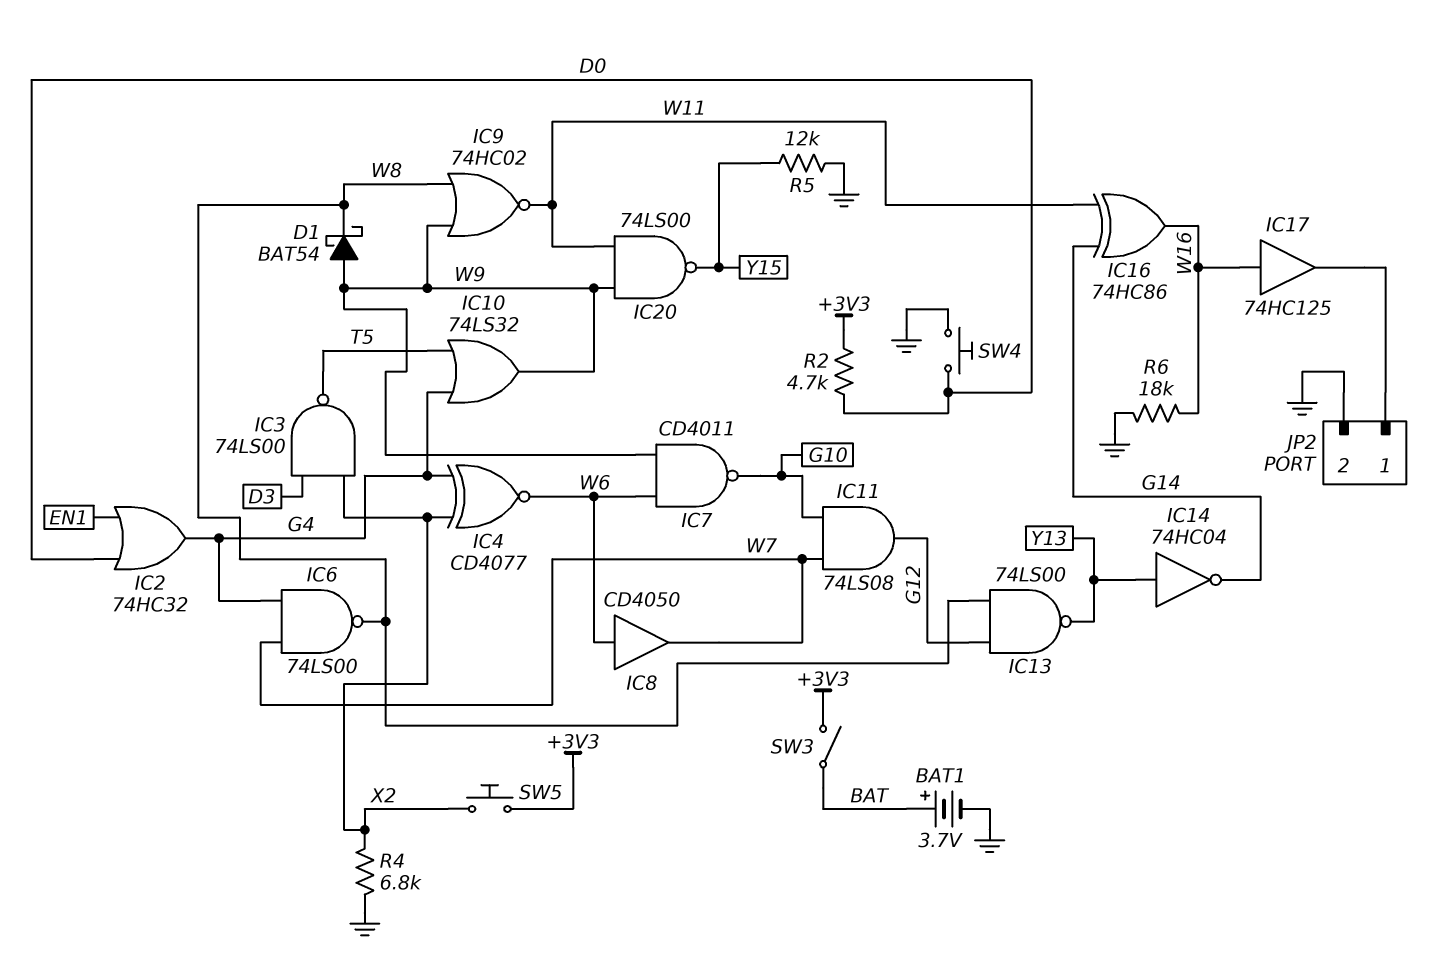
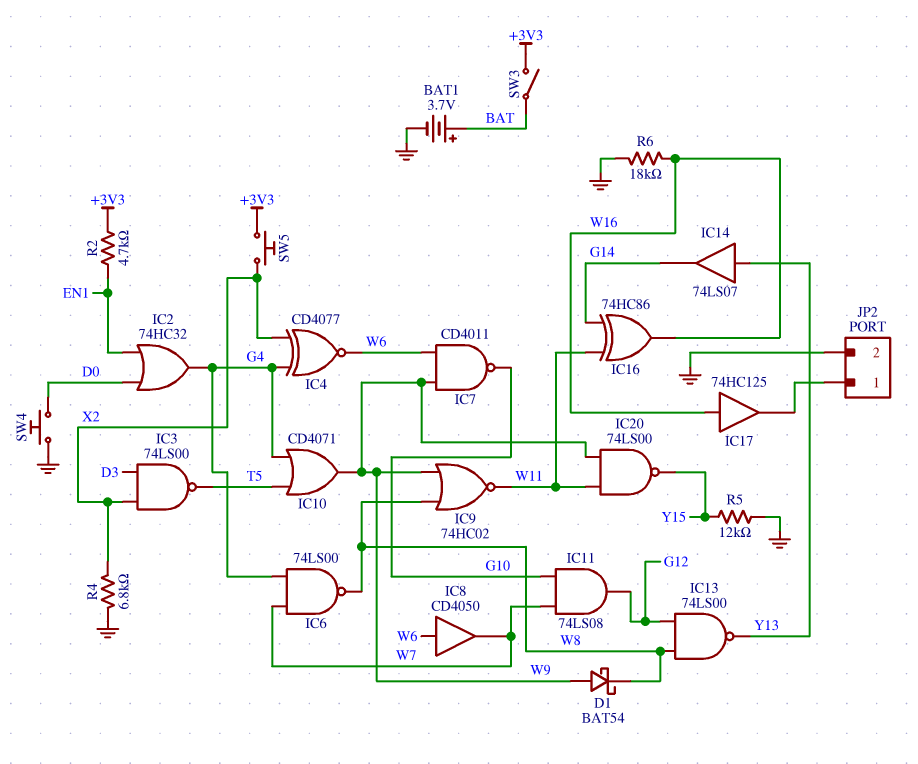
IC10: OR 74LS32 (in G4, in T5, out W9) -> OR CD4071 (in G4, in T5, out W9)
IC14: NOT 74HC04 (in Y13, out G14) -> buffer 74LS07 (in Y13, out G14)
R2: 4.7k (+3V3, D0) -> 4.7k (+3V3, EN1)

